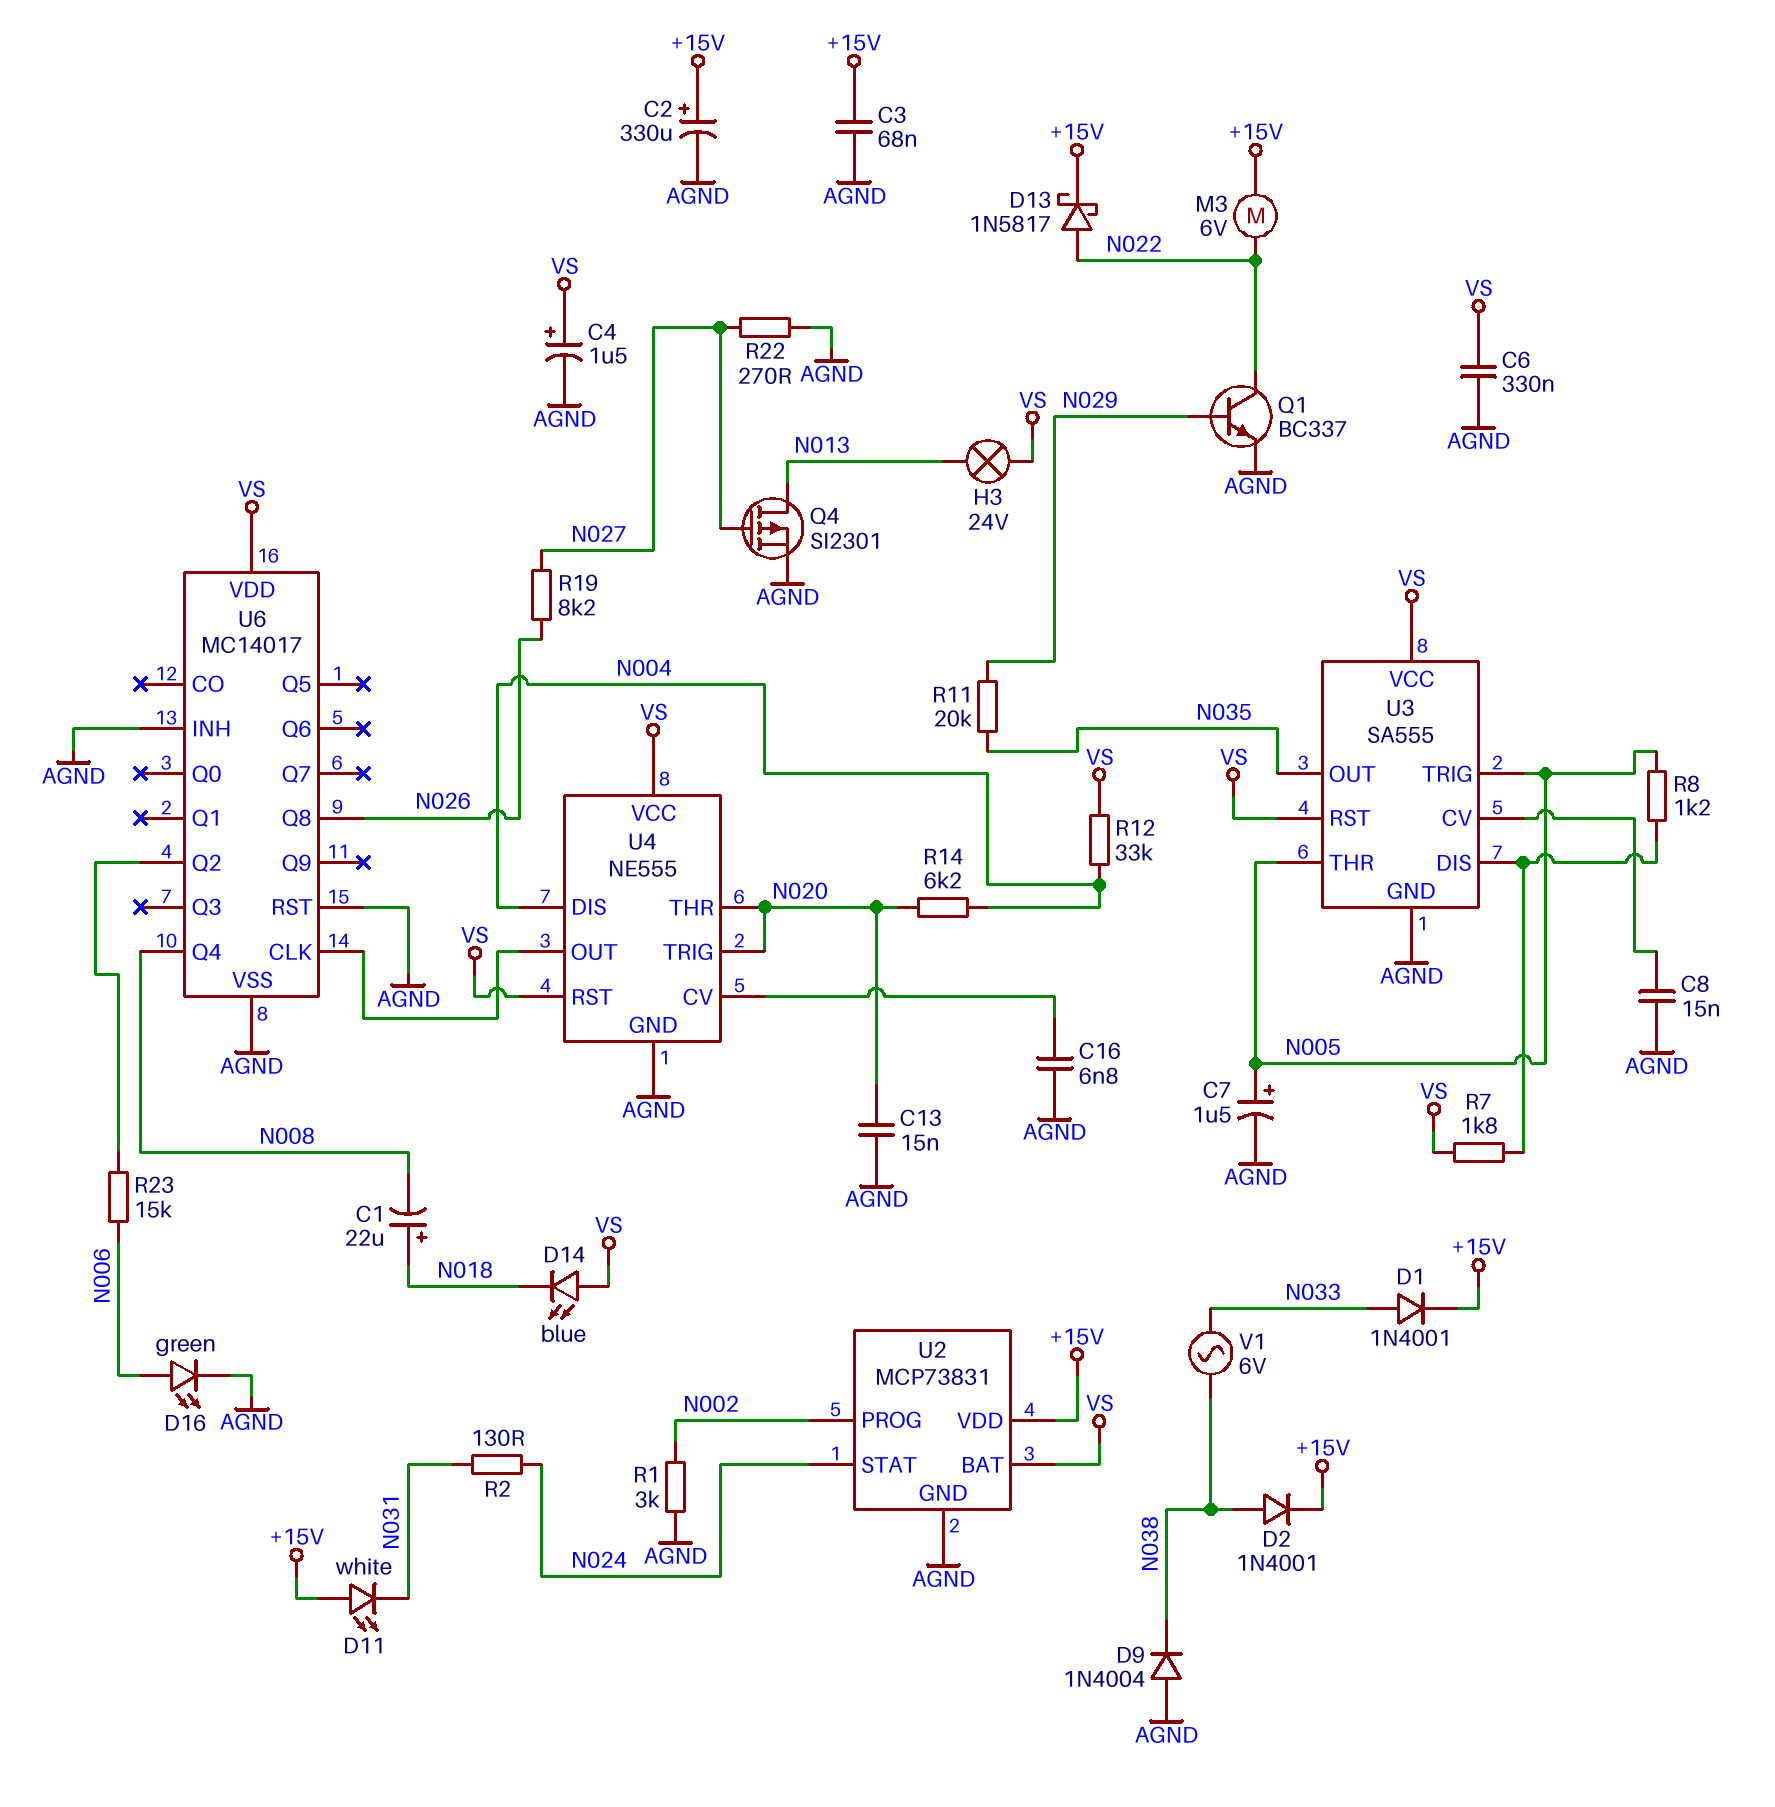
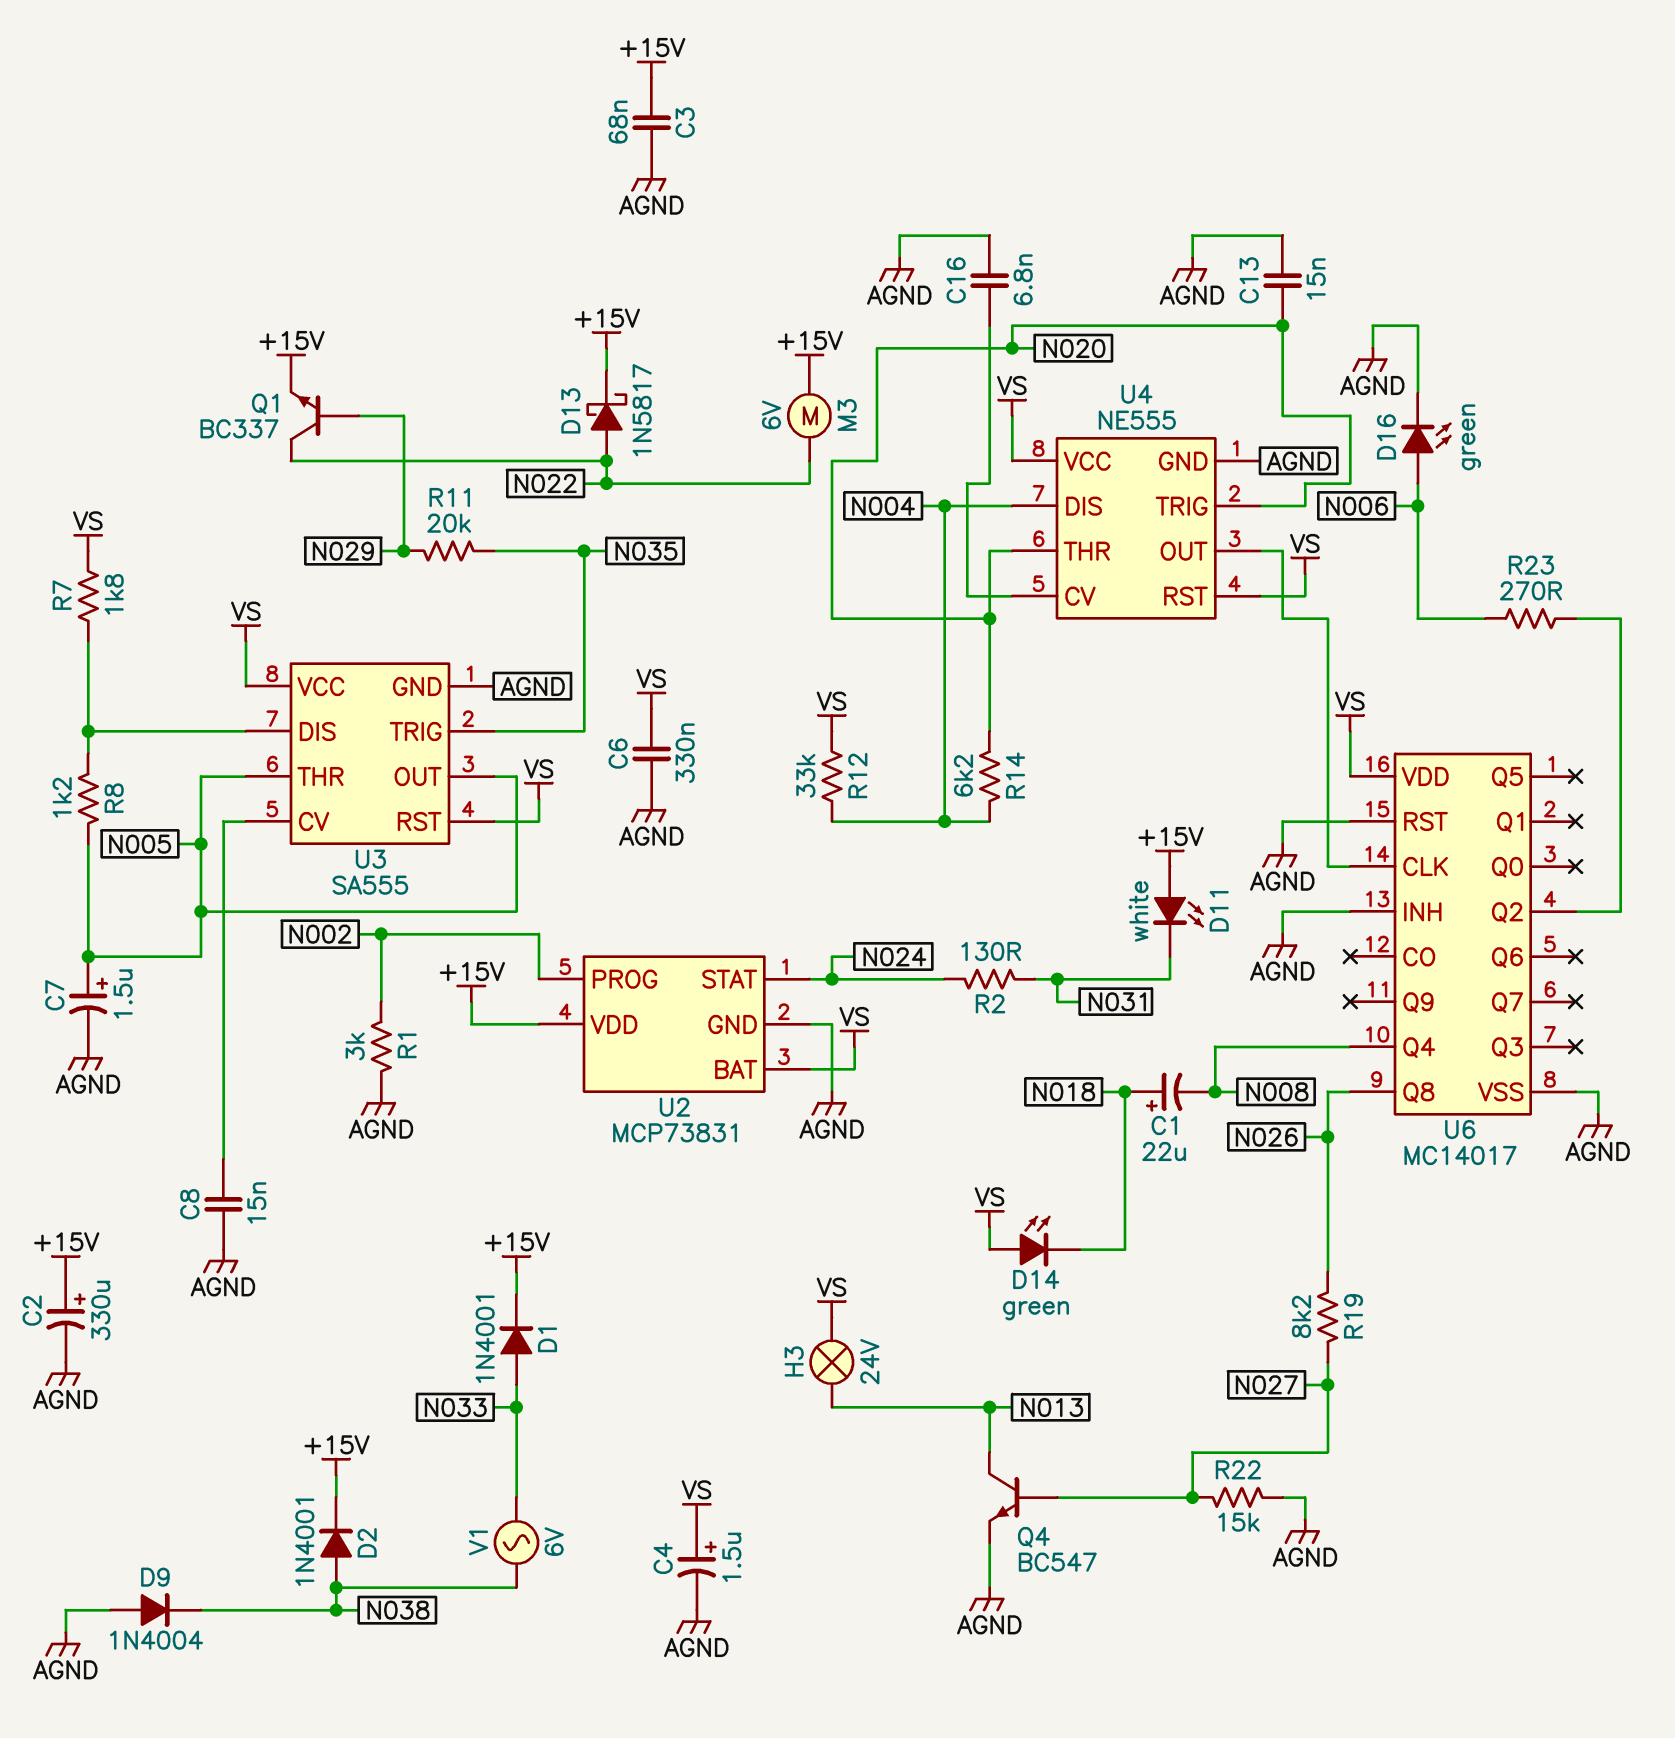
D14: LED blue (A VS, K N018) -> LED green (A VS, K N018)
Q1: NPN BC337 (B N029, C N022, E AGND) -> NPN BC337 (B N029, C N022, E +15V)
Q4: PMOS SI2301 (G N027, D N013, S AGND) -> NPN BC547 (B N027, C N013, E AGND)
R22: 270 (AGND, N027) -> 15k (AGND, N027)
R23: 15k (N006, U6/Q2) -> 270 (N006, U6/Q2)
U3 pin OUT: N035 -> N005
U3 pin TRIG: N005 -> N035

